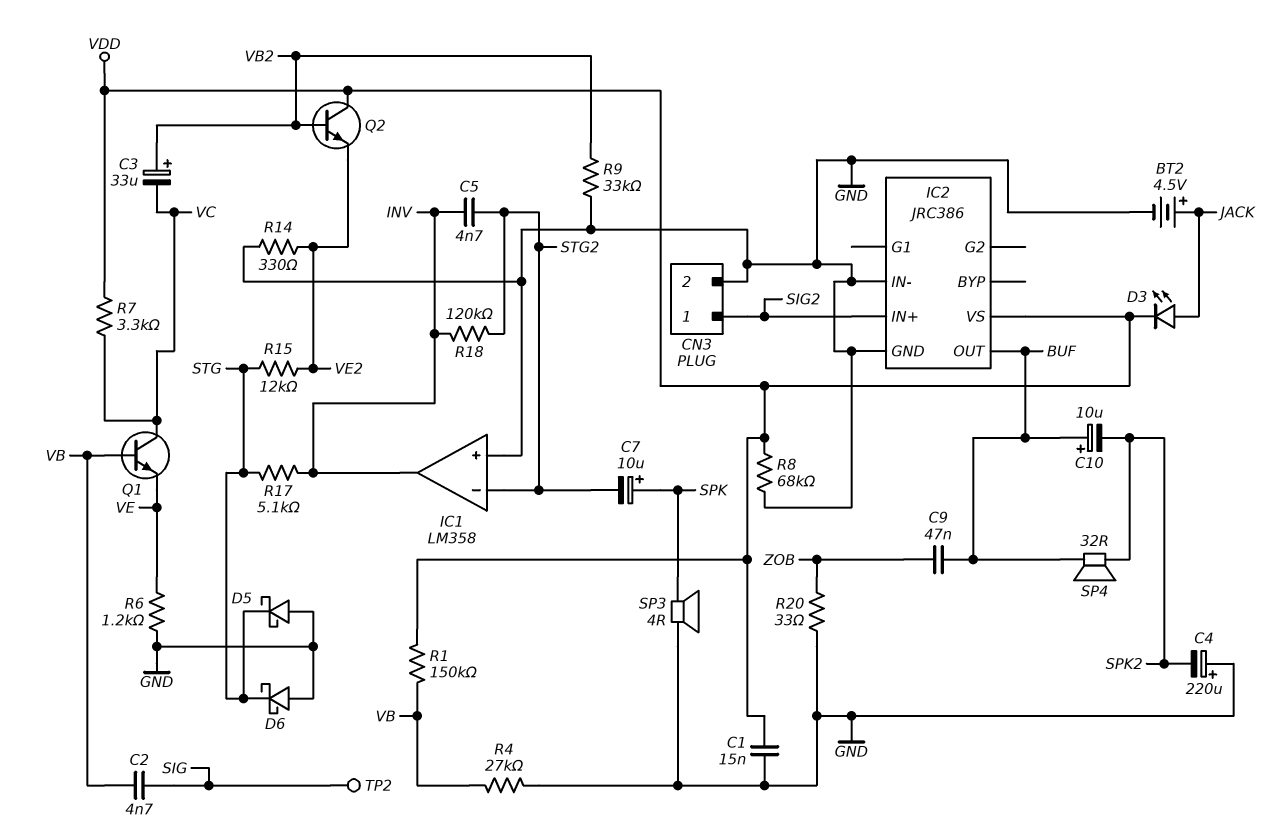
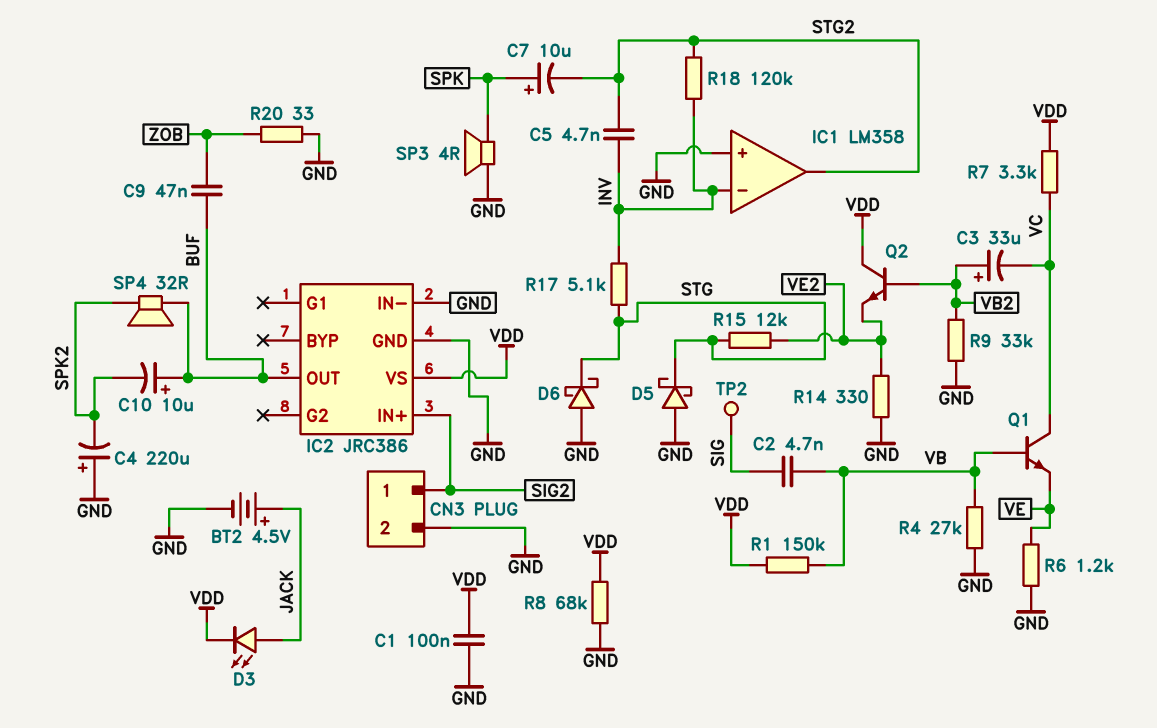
C1: 15nF (GND, VDD) -> 100nF (GND, VDD)
IC1 pin in-: STG2 -> INV
IC1 pin out: INV -> STG2

